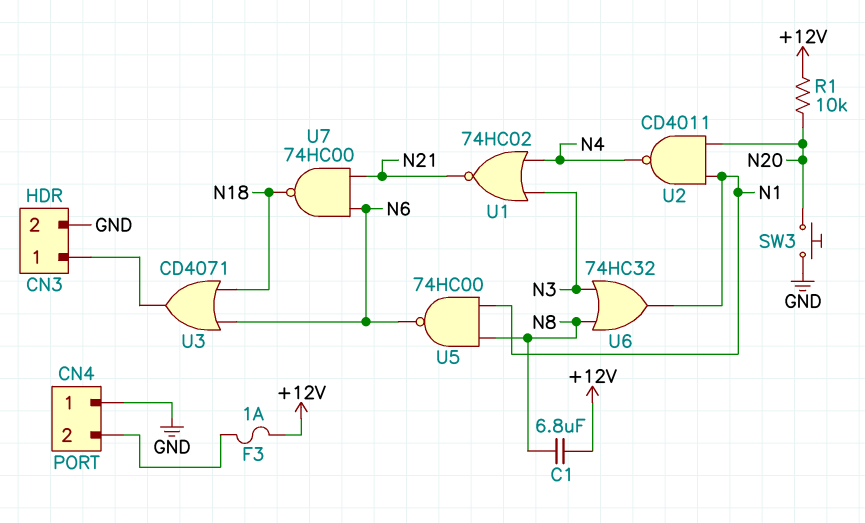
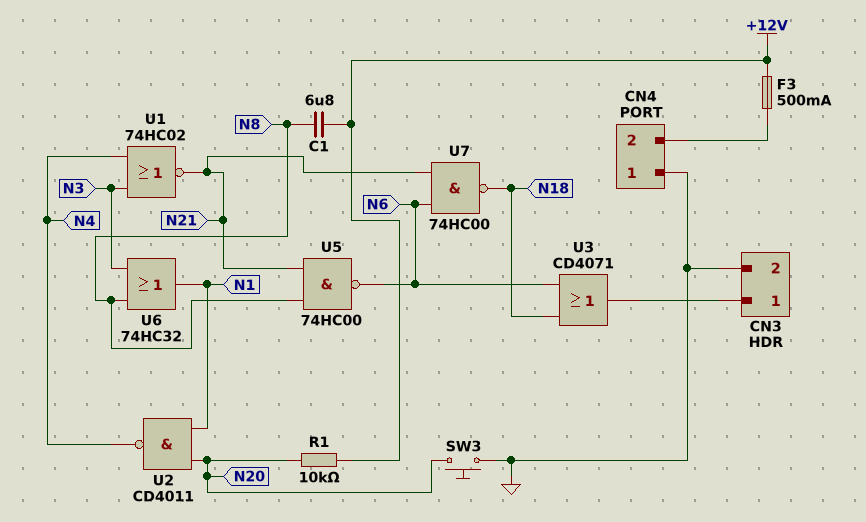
F3: 1A (+12V, CN4/2) -> 500mA (+12V, CN4/2)
U5: NAND 74HC00 (in N1, in N8, out N6) -> NAND 74HC00 (in N8, in N21, out N6)

